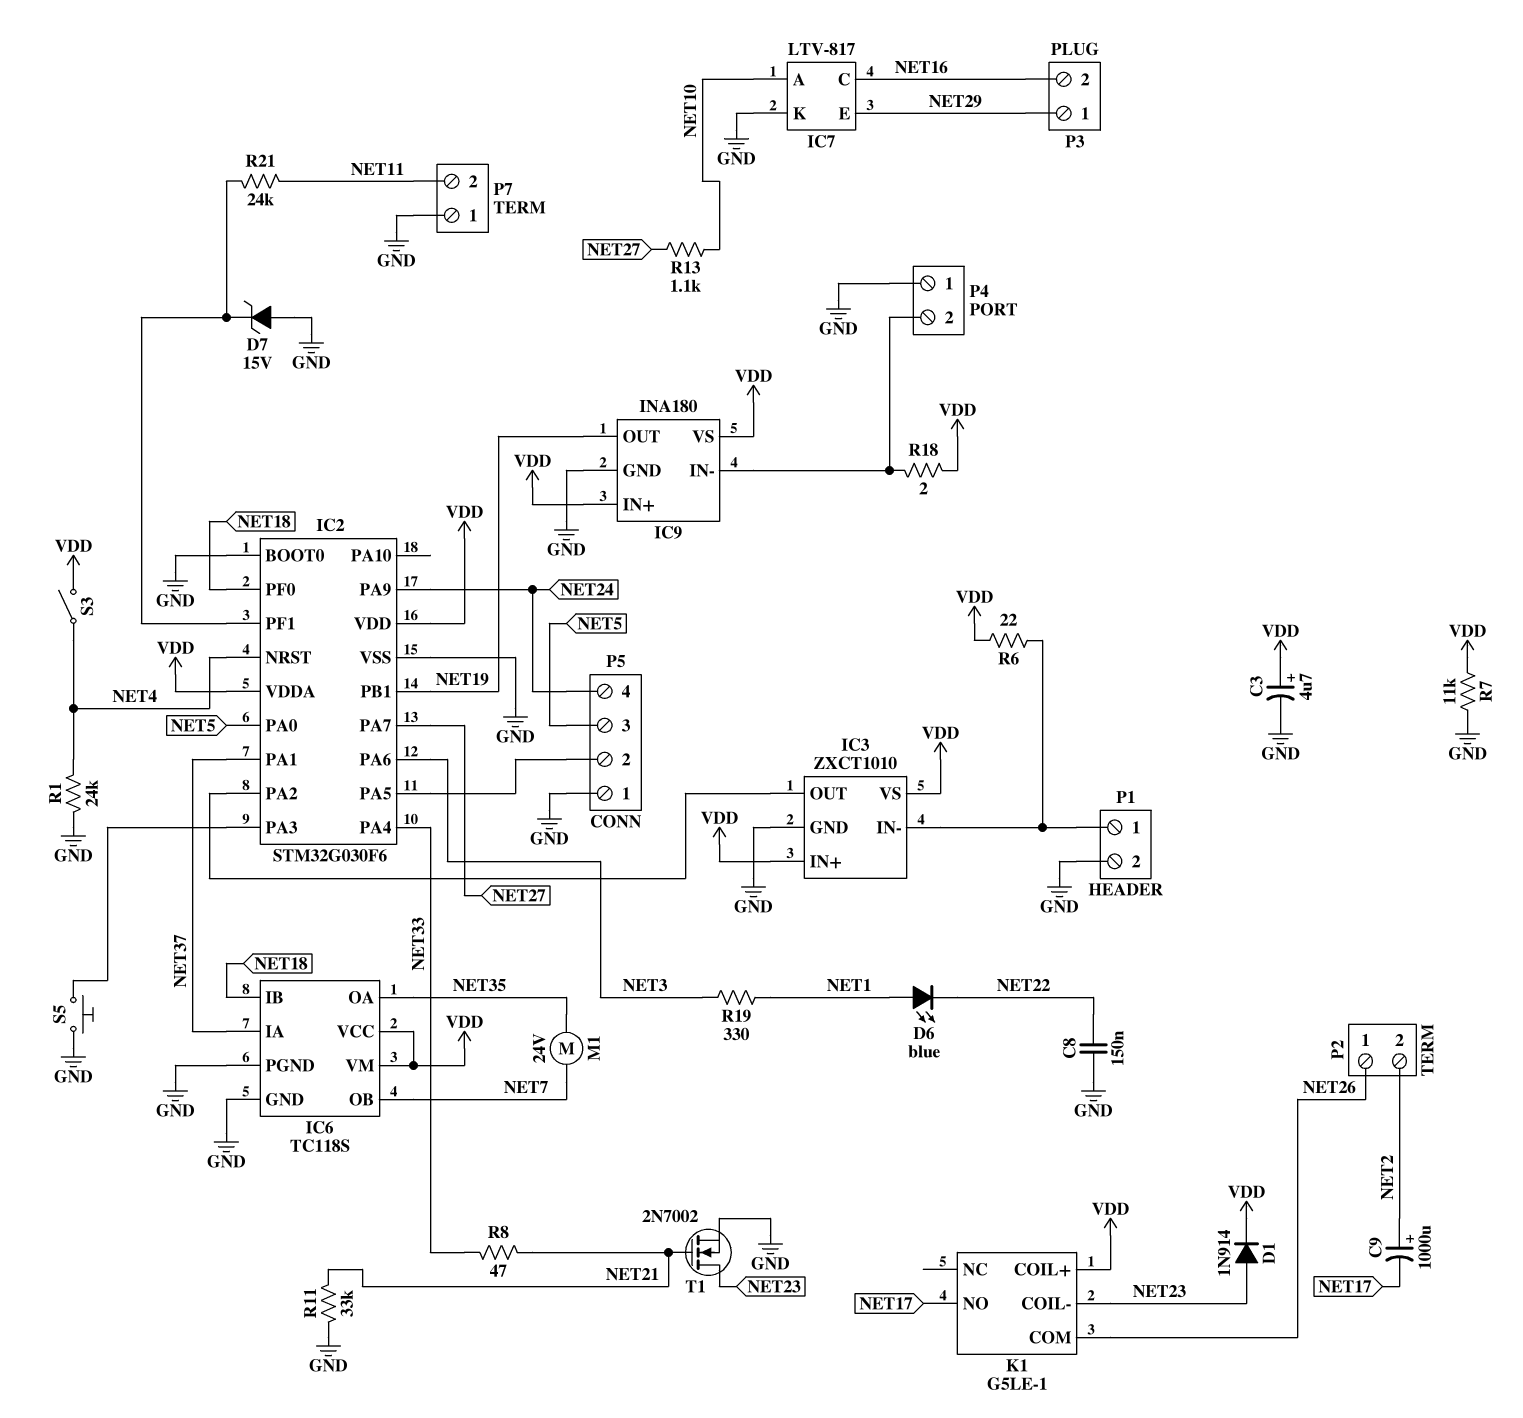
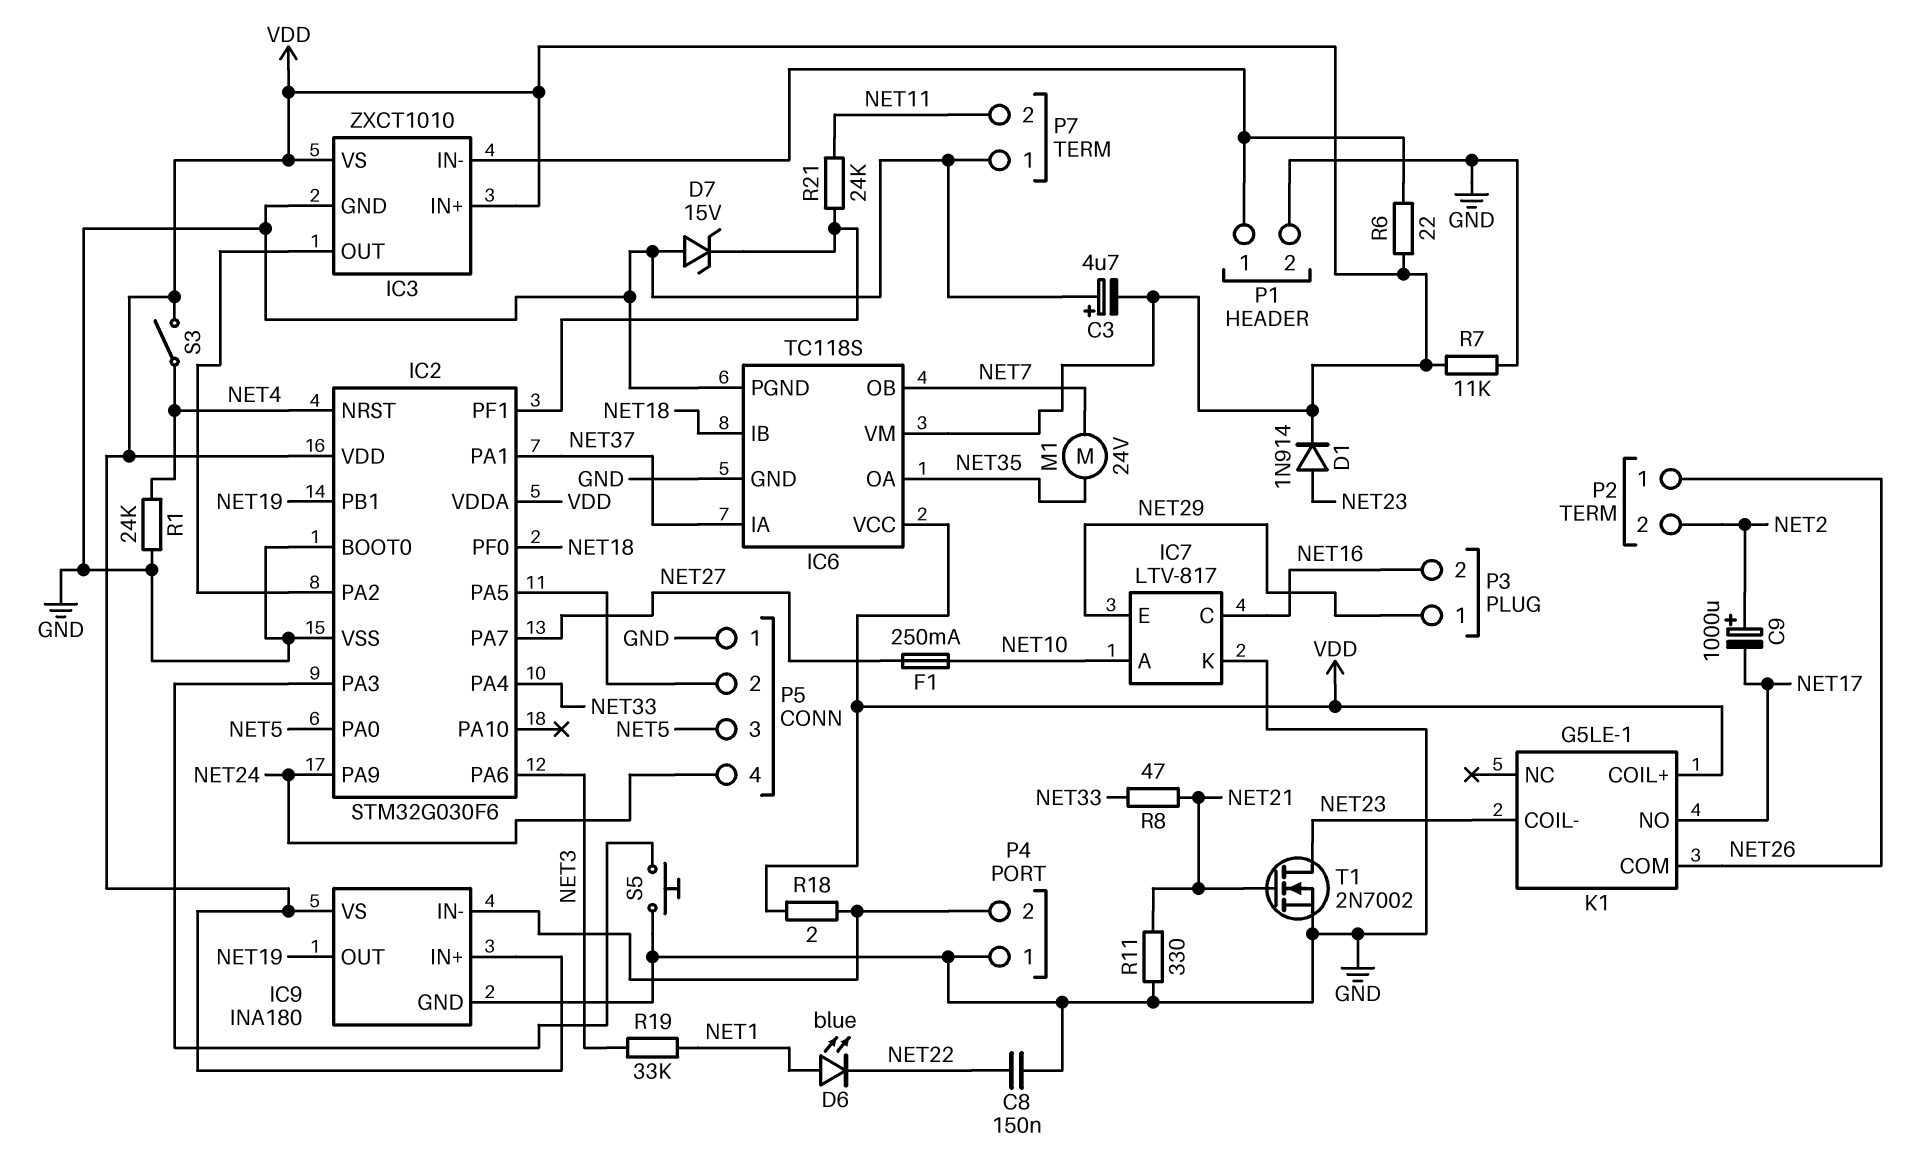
C3: 4.7uF (plus VDD, minus GND) -> 4.7uF (plus GND, minus VDD)
F1: none -> 250mA (NET10, NET27)
R11: 33k (GND, NET21) -> 330 (GND, NET21)
R13: 1.1k (NET10, NET27) -> none
R19: 330 (NET1, NET3) -> 33k (NET1, NET3)

